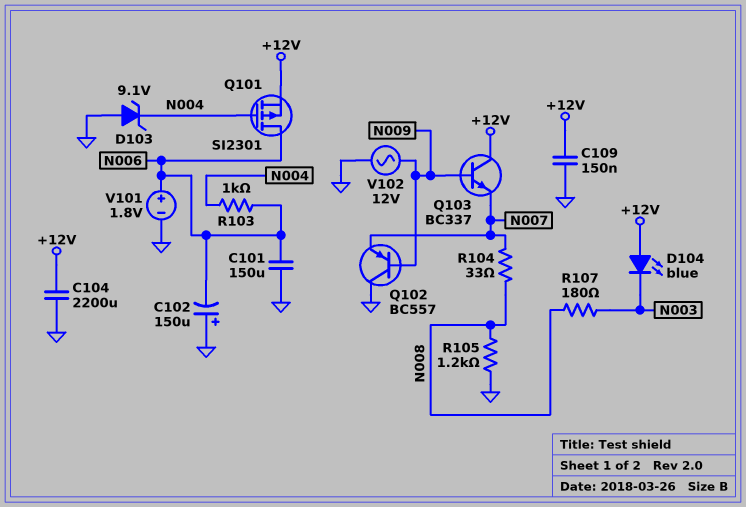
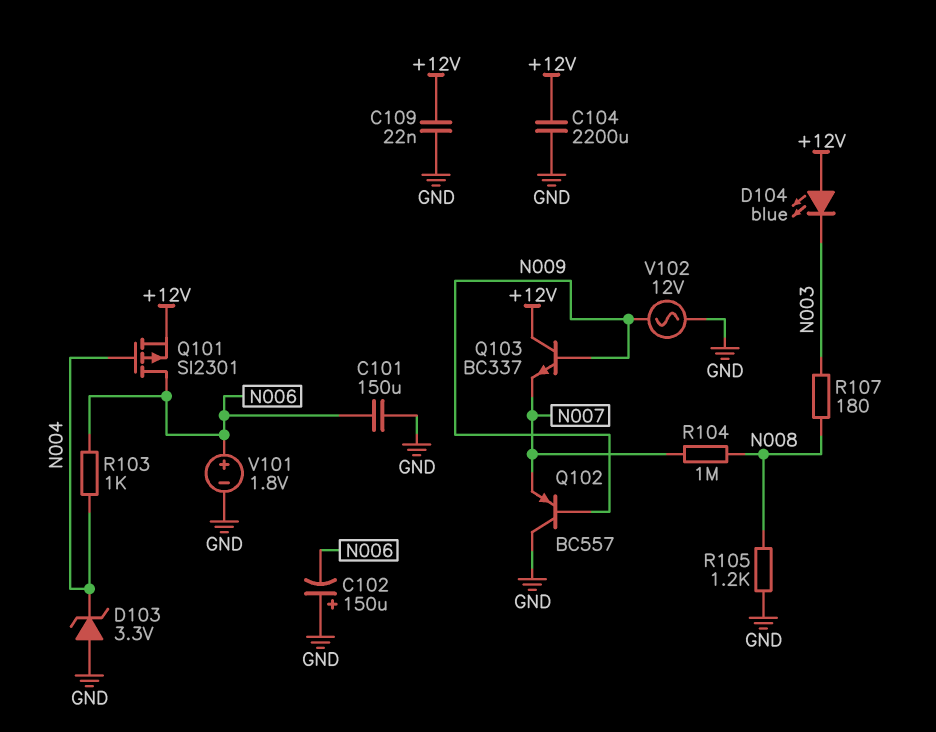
C109: 150nF (+12V, GND) -> 22nF (+12V, GND)
D103: zener 9.1V (A GND, K N004) -> zener 3.3V (A GND, K N004)
R104: 33 (N007, N008) -> 1M (N007, N008)

